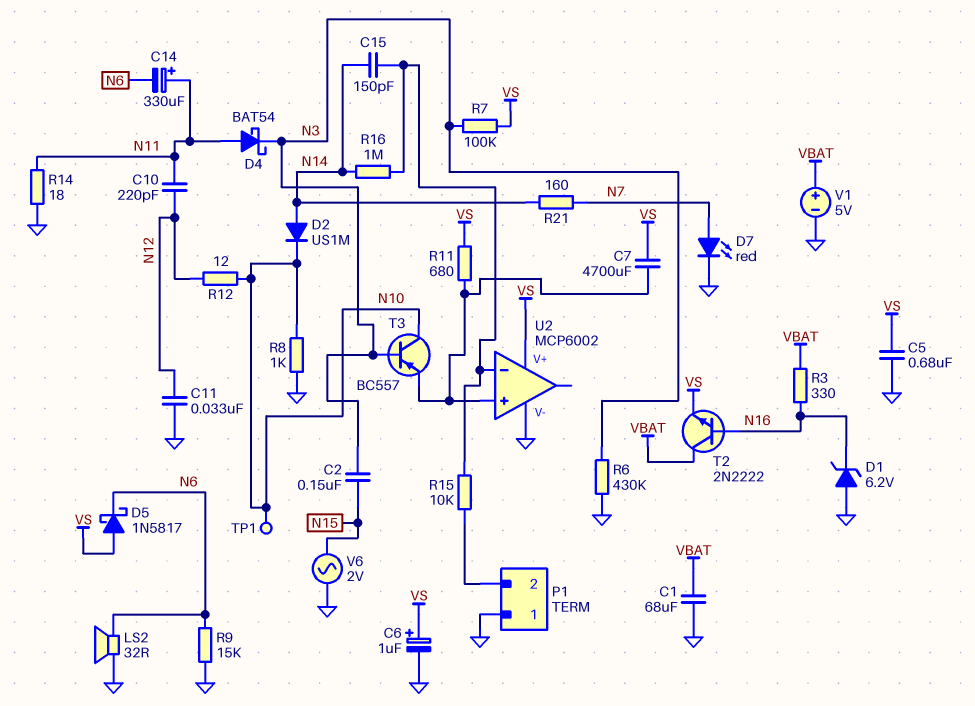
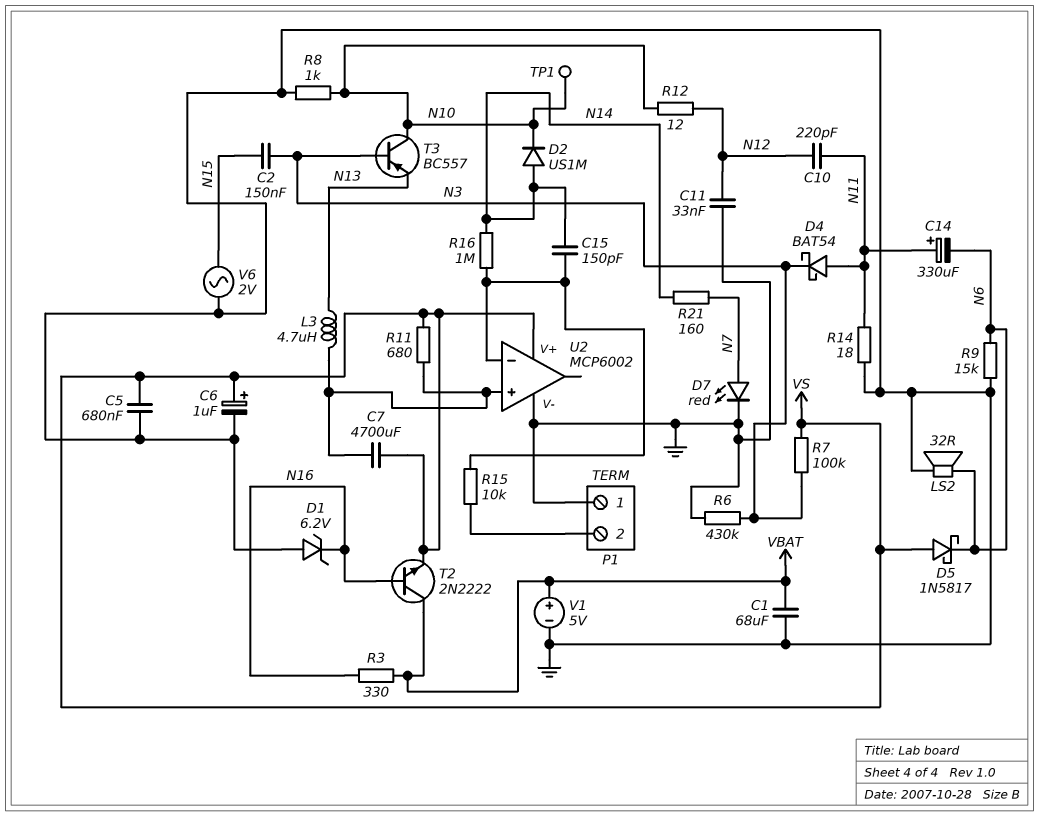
L3: none -> 4.7uH (N13, U2/in+)
T3: PNP BC557 (B N3, C N10, E U2/in+) -> PNP BC557 (B N3, C N10, E N13)

